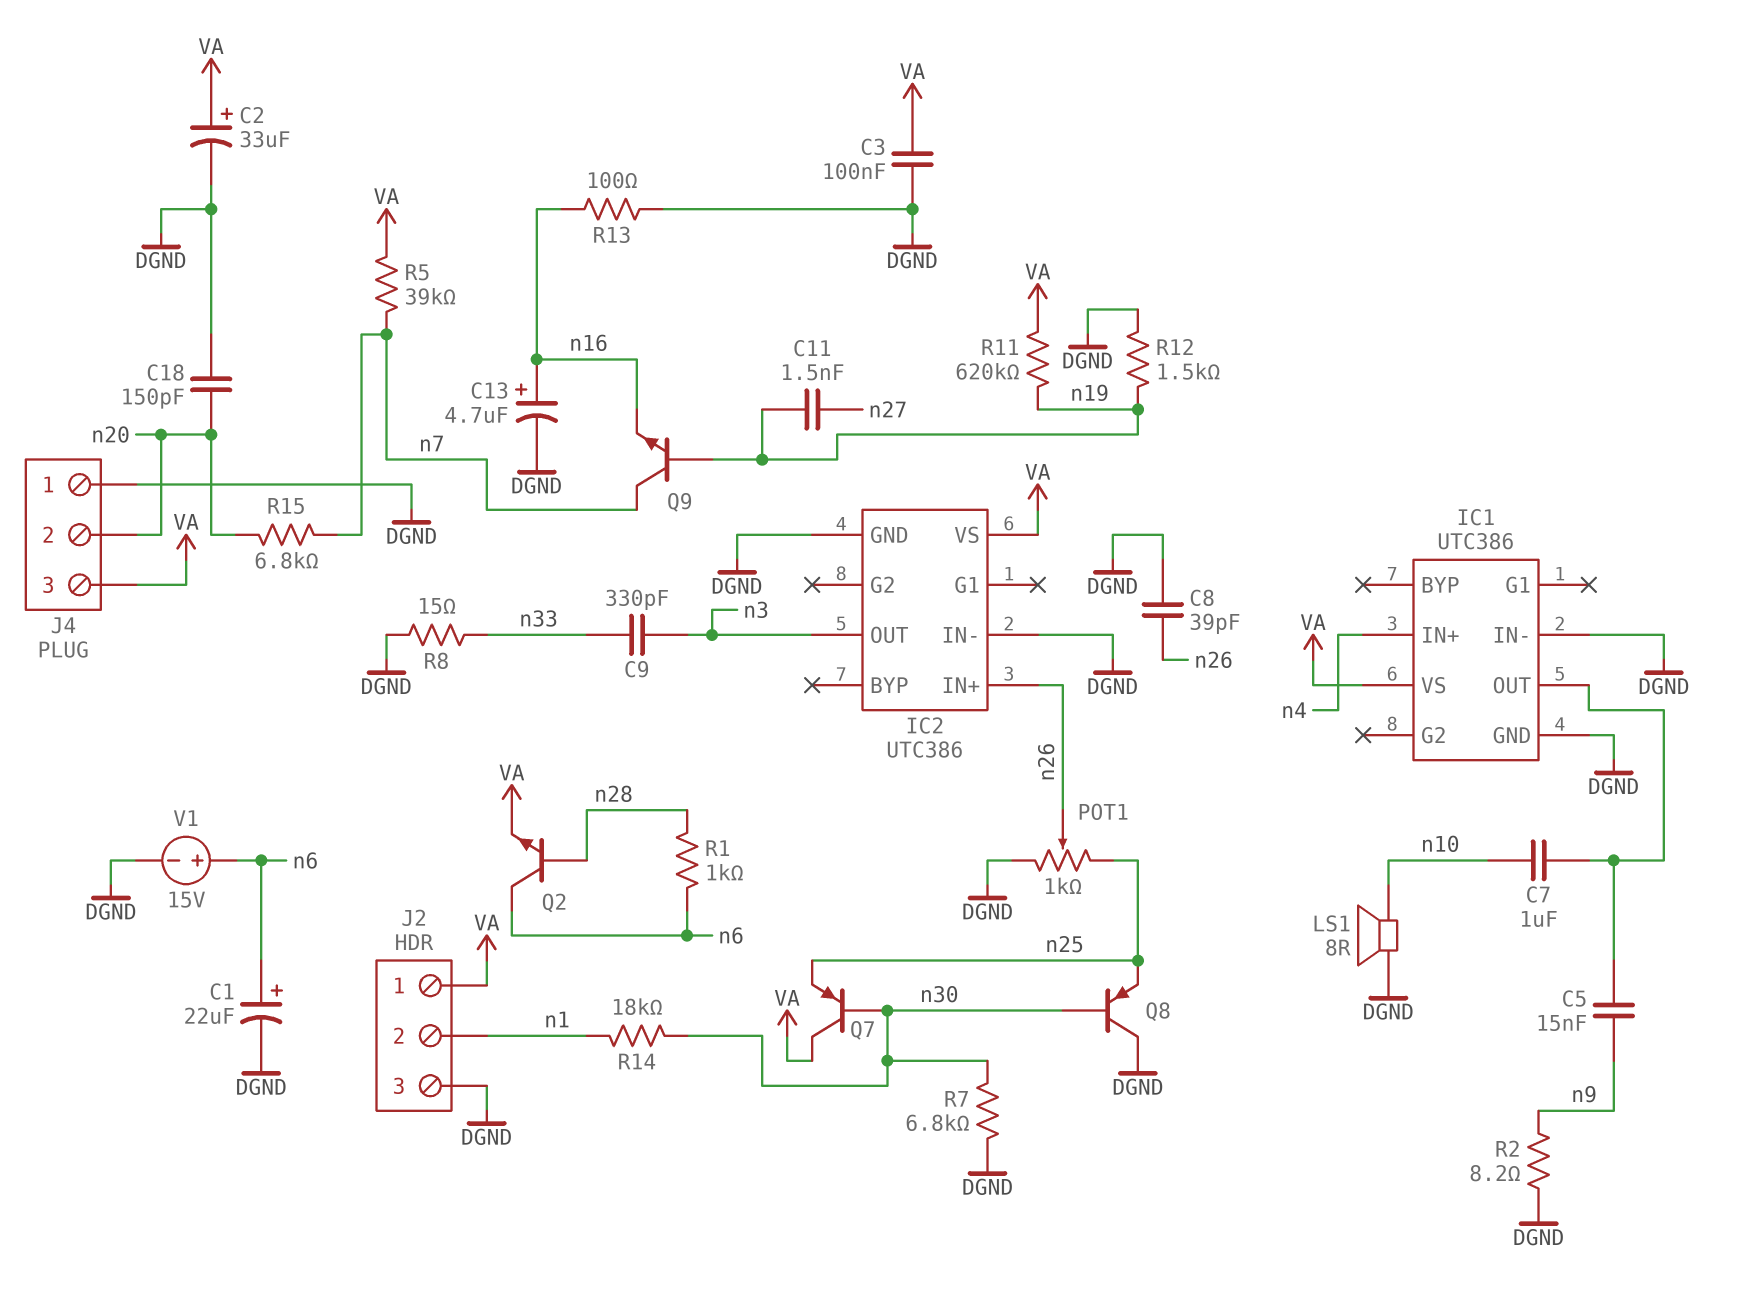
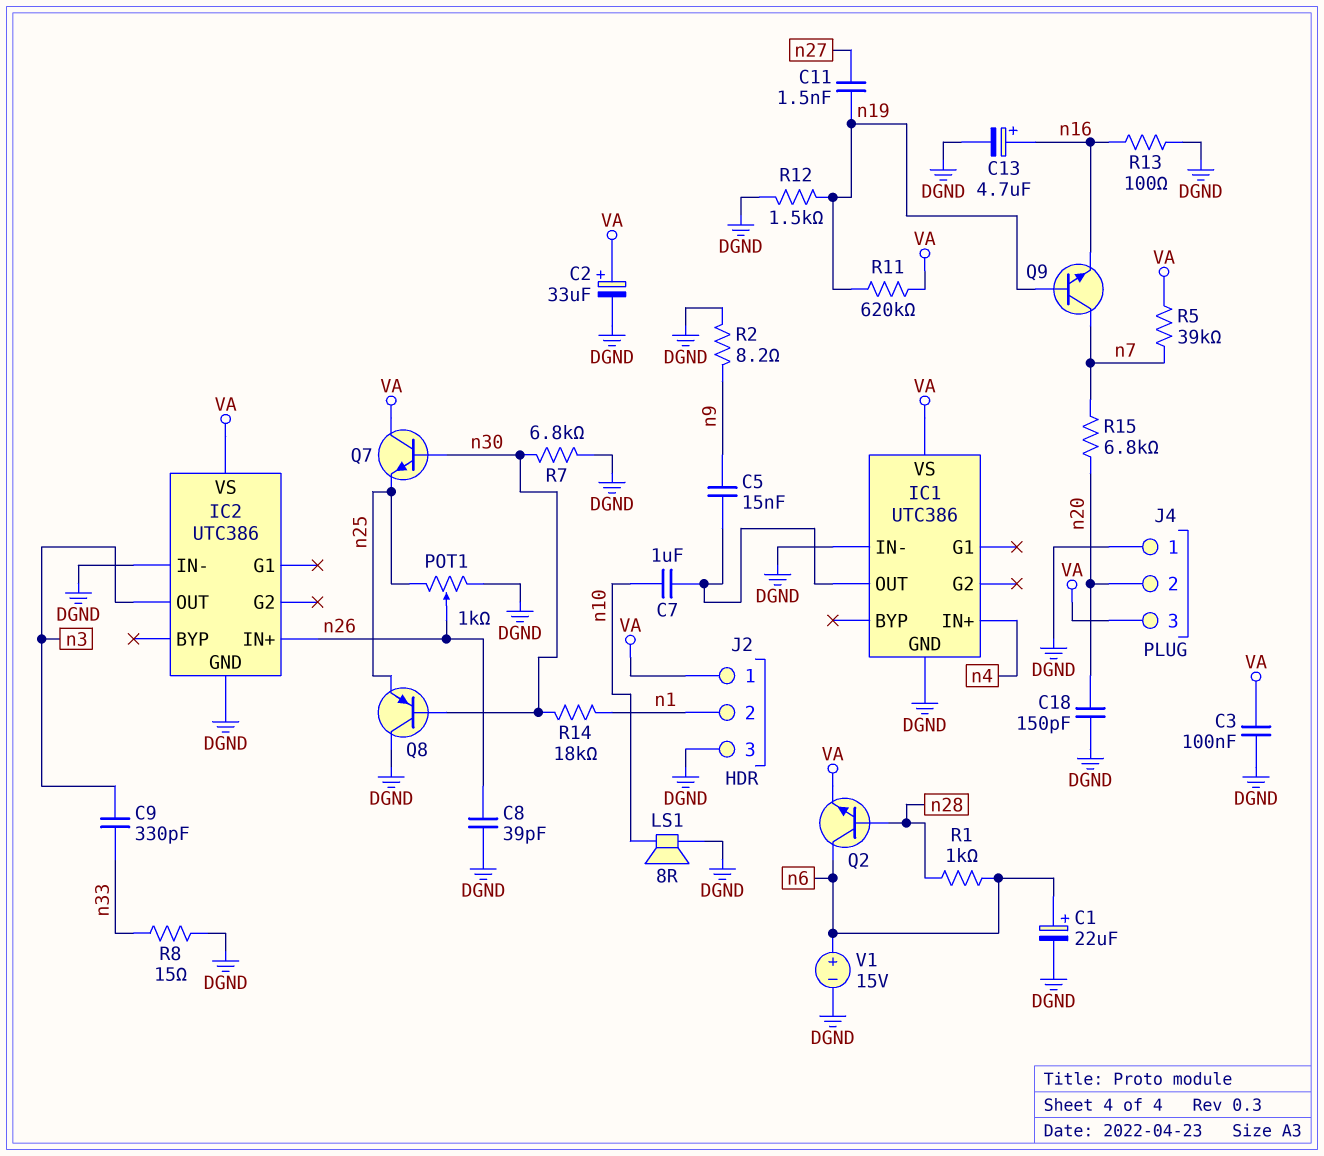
Q7: PNP (B n30, C VA, E n25) -> NPN (B n30, C VA, E n25)

